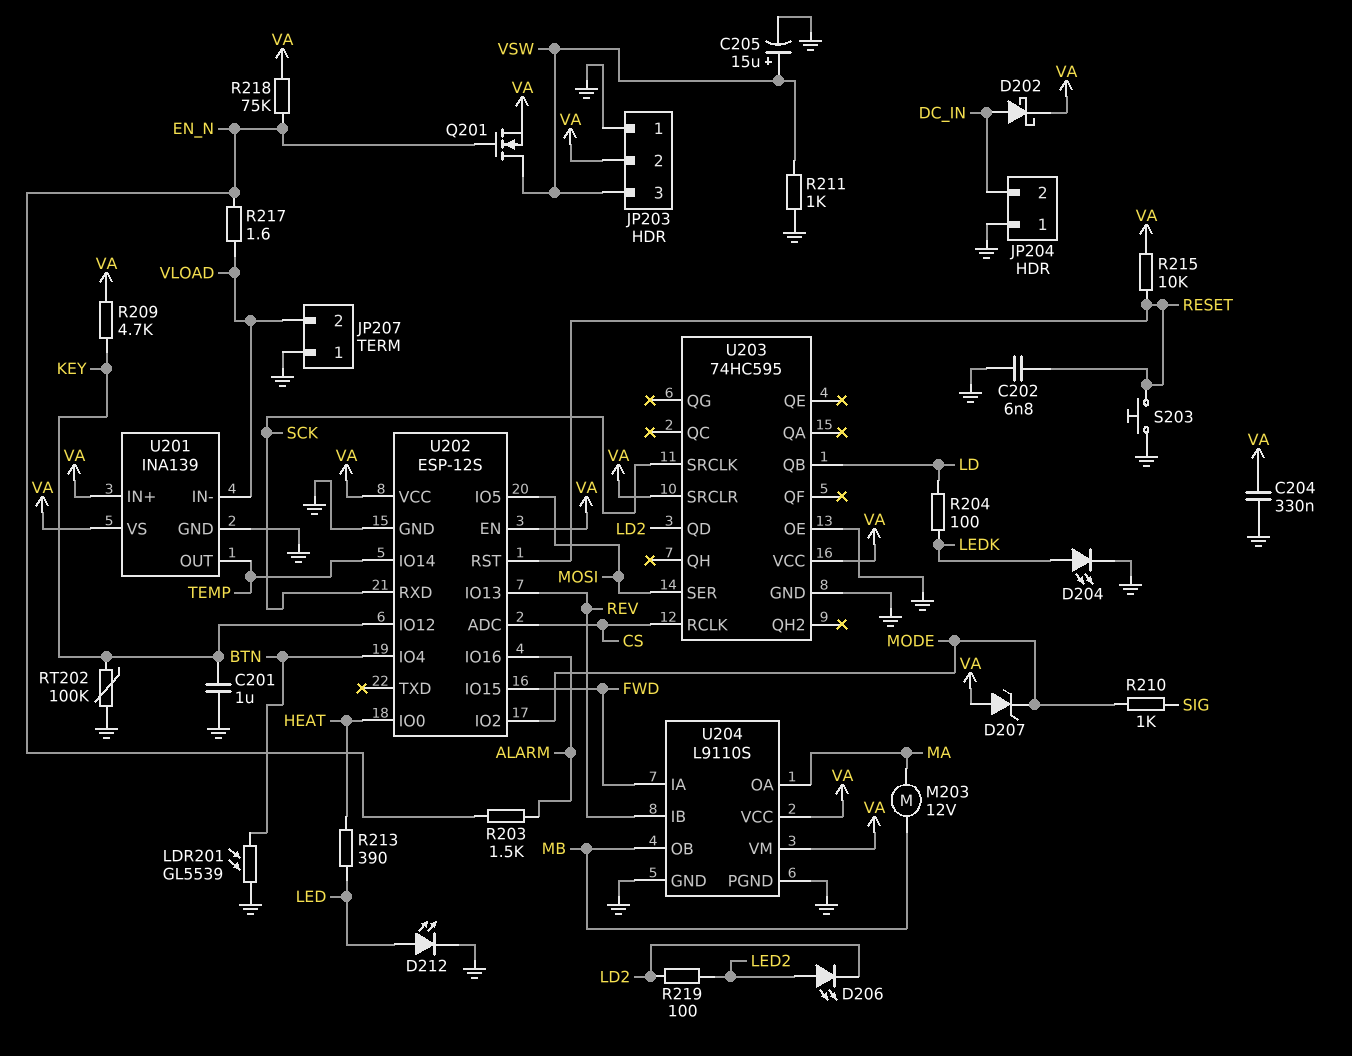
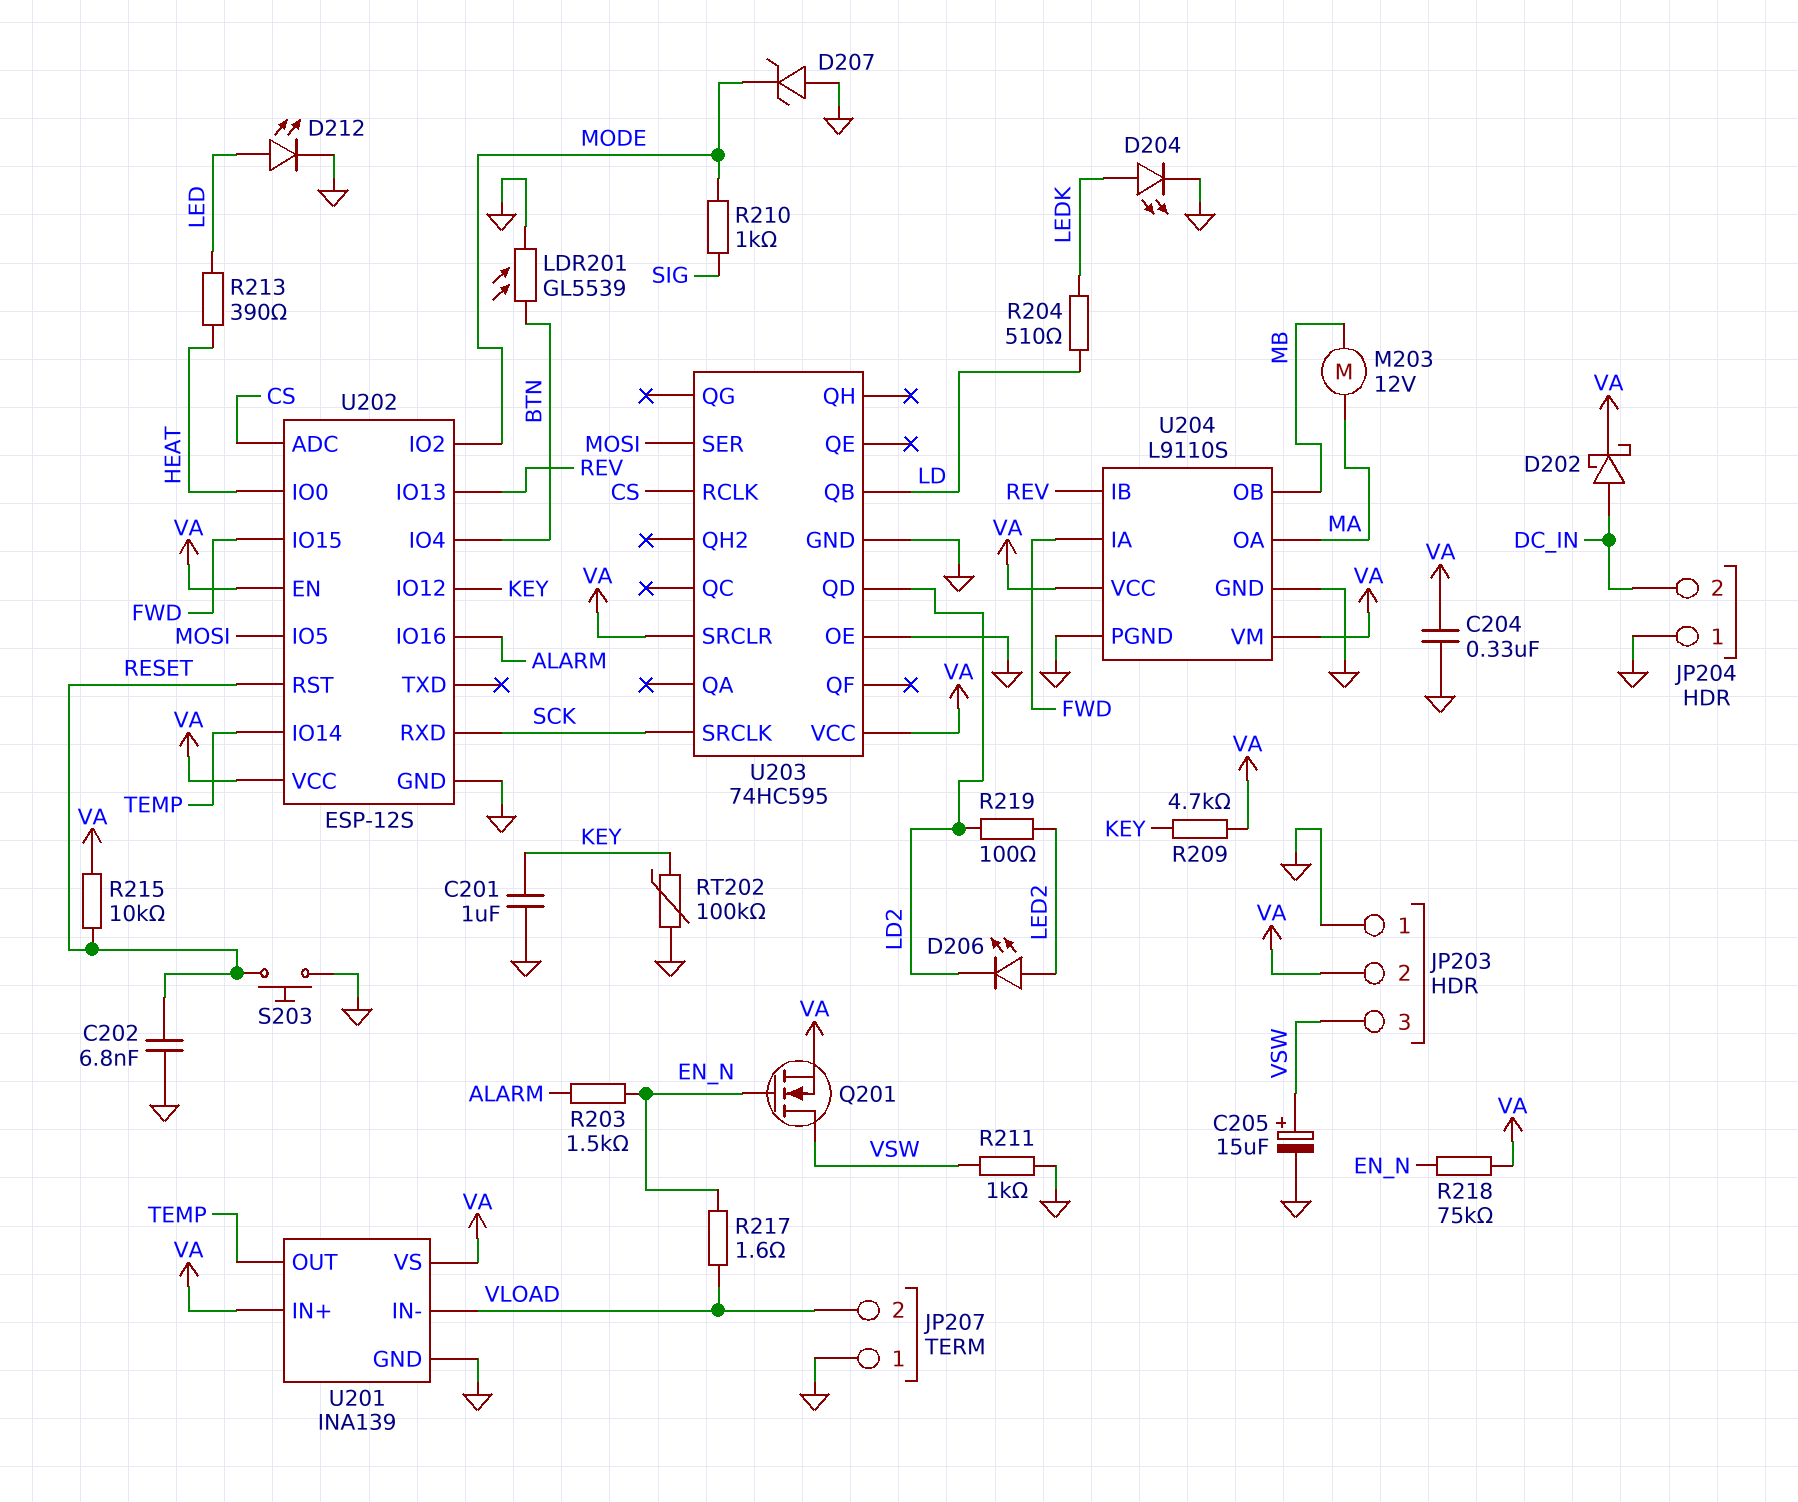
D207: zener (A VA, K MODE) -> zener (A GND, K MODE)
R204: 100 (LD, LEDK) -> 510 (LD, LEDK)

